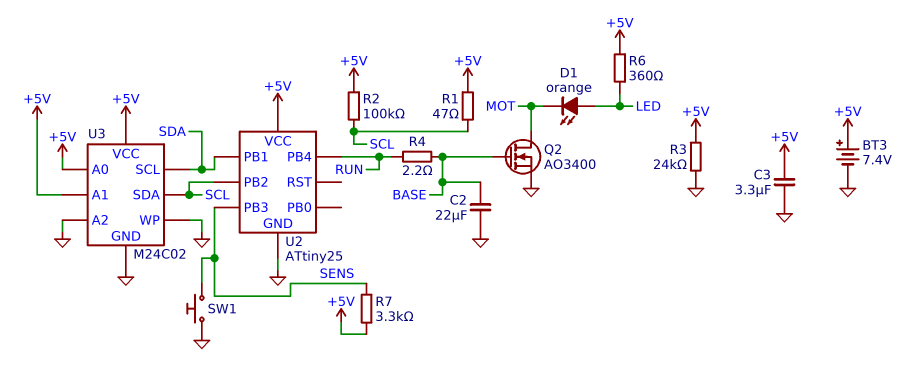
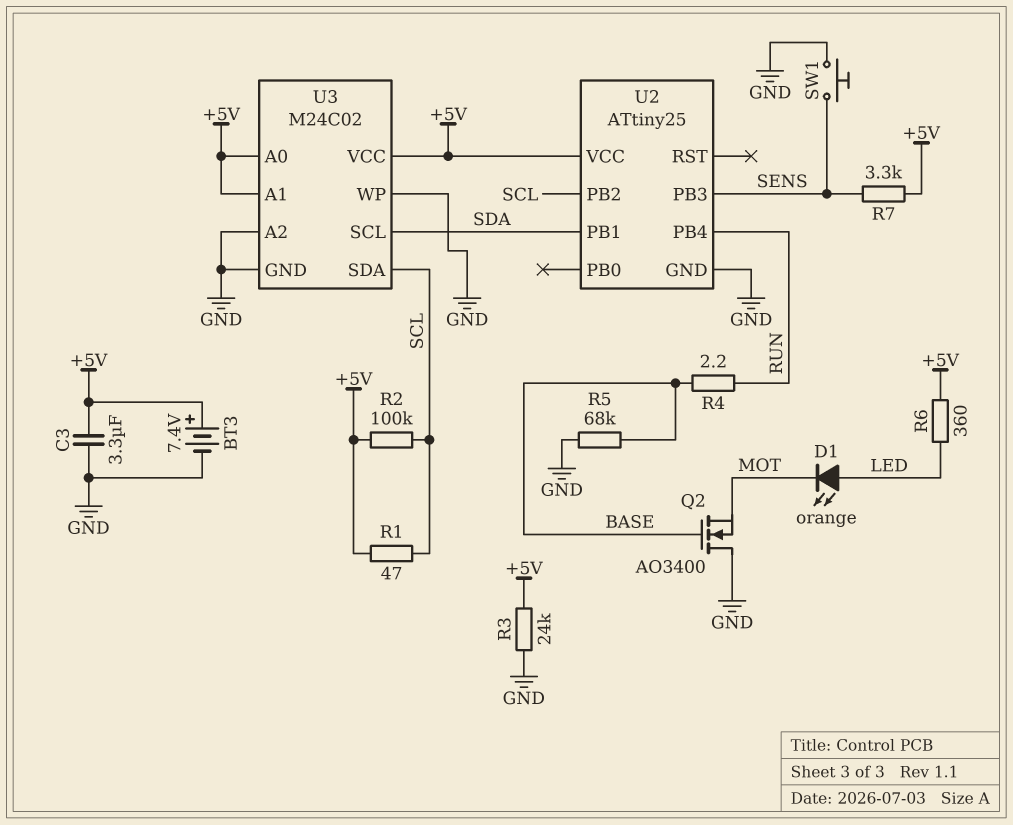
C2: 22uF (BASE, GND) -> none
Q2: NMOS AO3400 (G BASE, D MOT, S GND) -> NMOS AO3400 (G BASE, D GND, S MOT)
R5: none -> 68k (BASE, GND)

